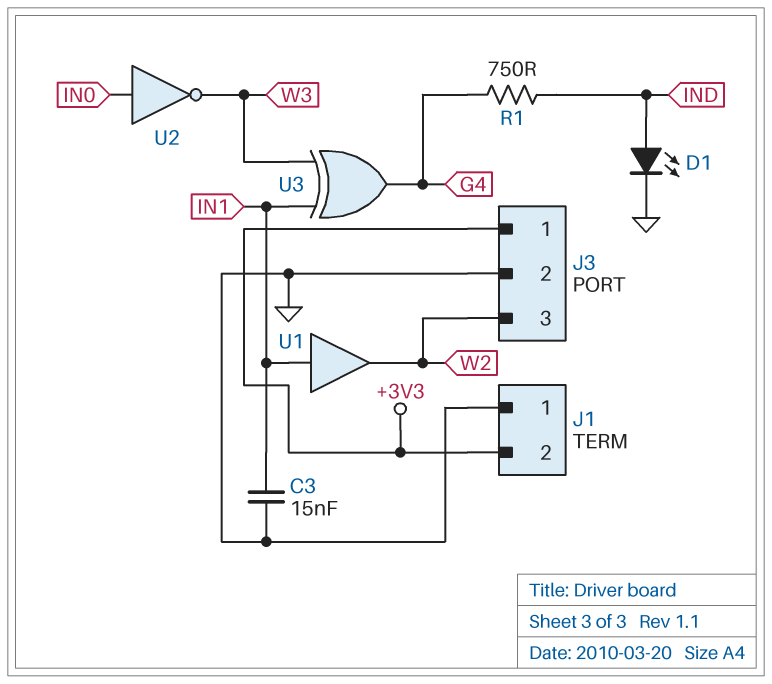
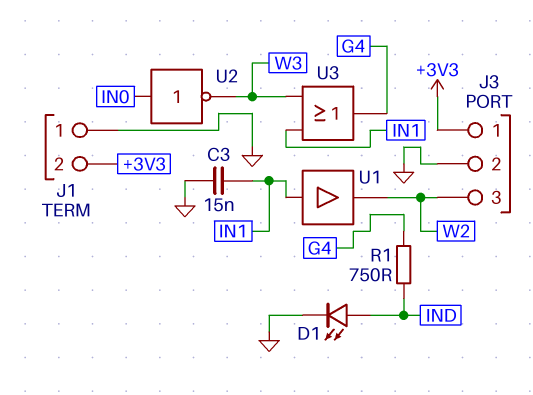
U3: XOR (in IN1, in W3, out G4) -> OR (in IN1, in W3, out G4)

